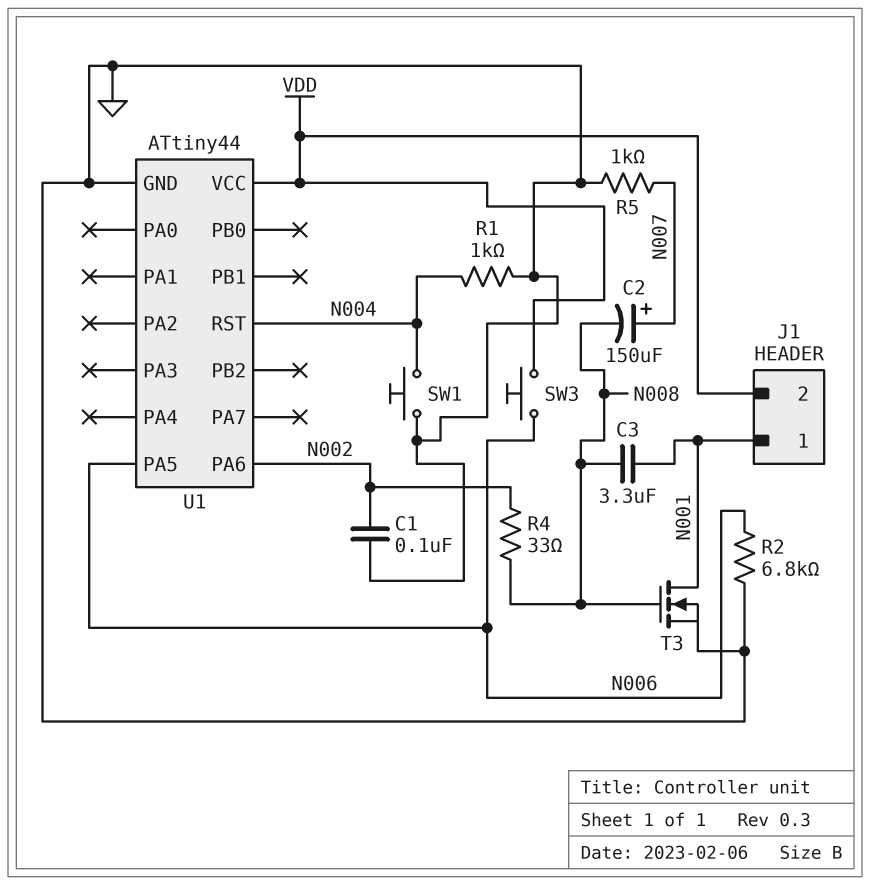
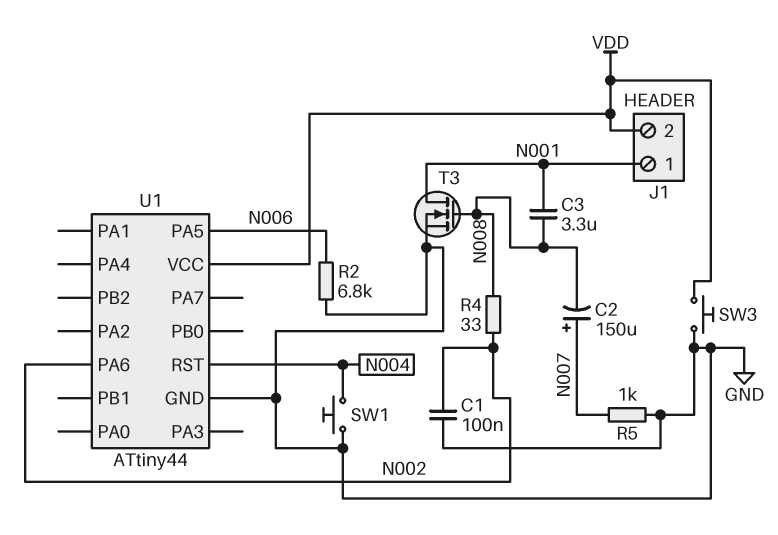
R1: 1k (GND, N004) -> none
SW3: button (N006, VDD) -> button (GND, VDD)

